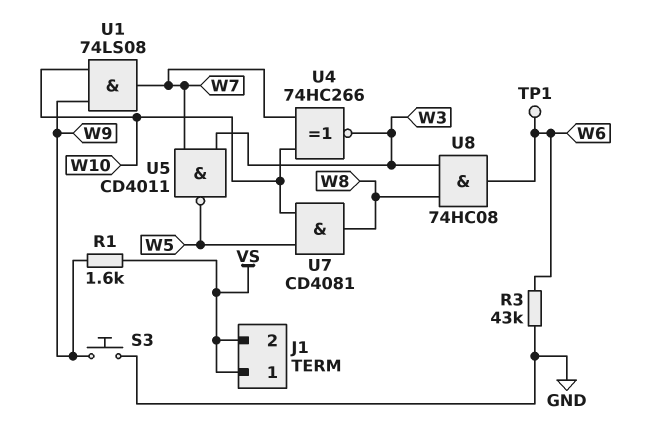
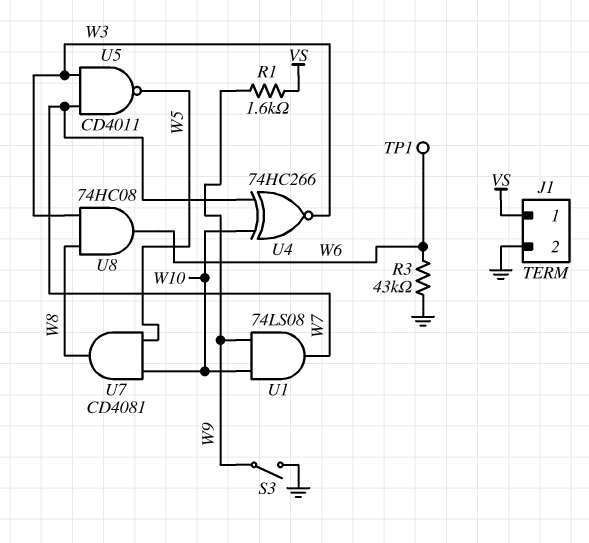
J1 pin 2: VS -> GND
S3: button (GND, W9) -> switch (GND, W9)

